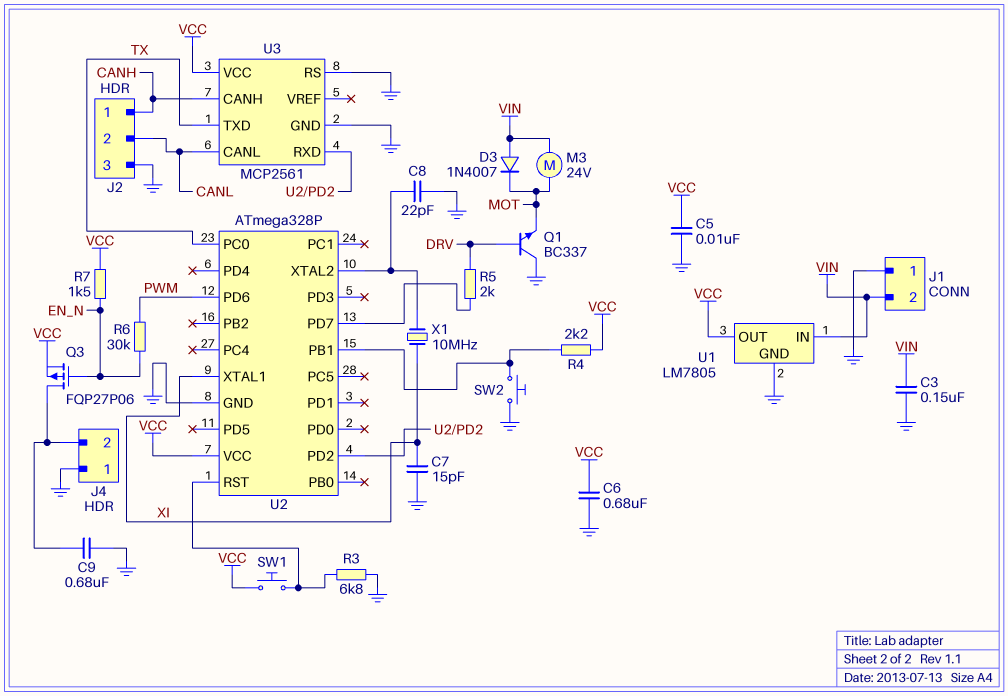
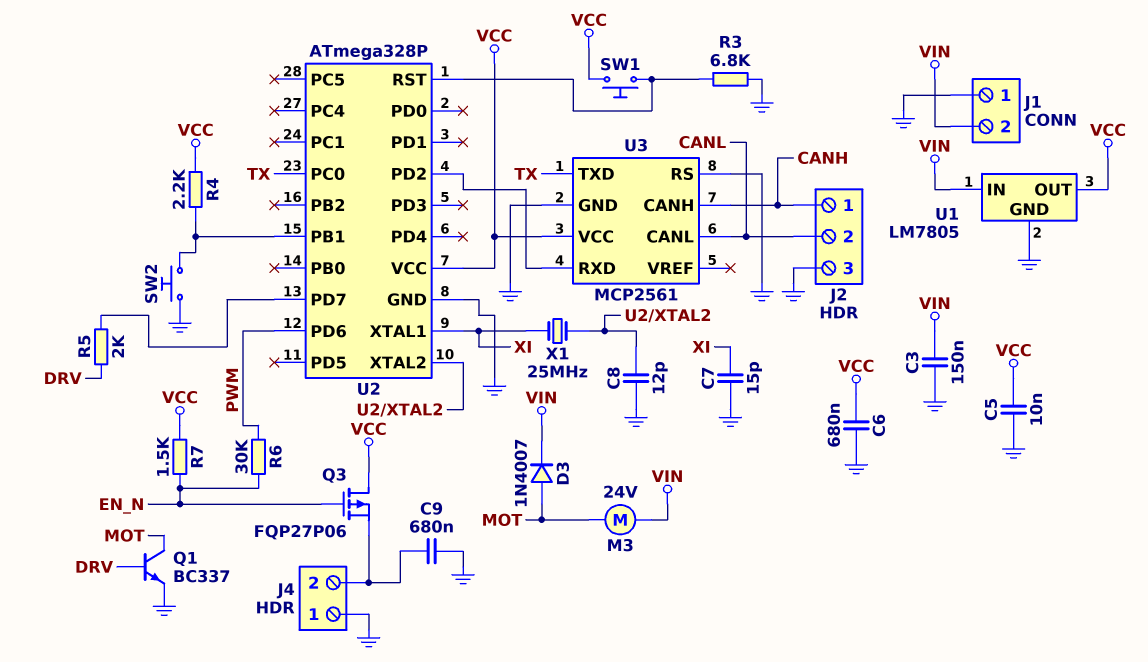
C8: 22pF (GND, U2/XTAL2) -> 12pF (GND, U2/XTAL2)
D3: diode 1N4007 (A VIN, K MOT) -> diode 1N4007 (A MOT, K VIN)
Q1: NPN BC337 (B DRV, C GND, E MOT) -> NPN BC337 (B DRV, C MOT, E GND)
Q3: PMOS FQP27P06 (G EN_N, D J4/2, S VCC) -> PMOS FQP27P06 (G EN_N, D VCC, S J4/2)
X1: 10MHz (U2/XTAL2, XI) -> 25MHz (U2/XTAL2, XI)

